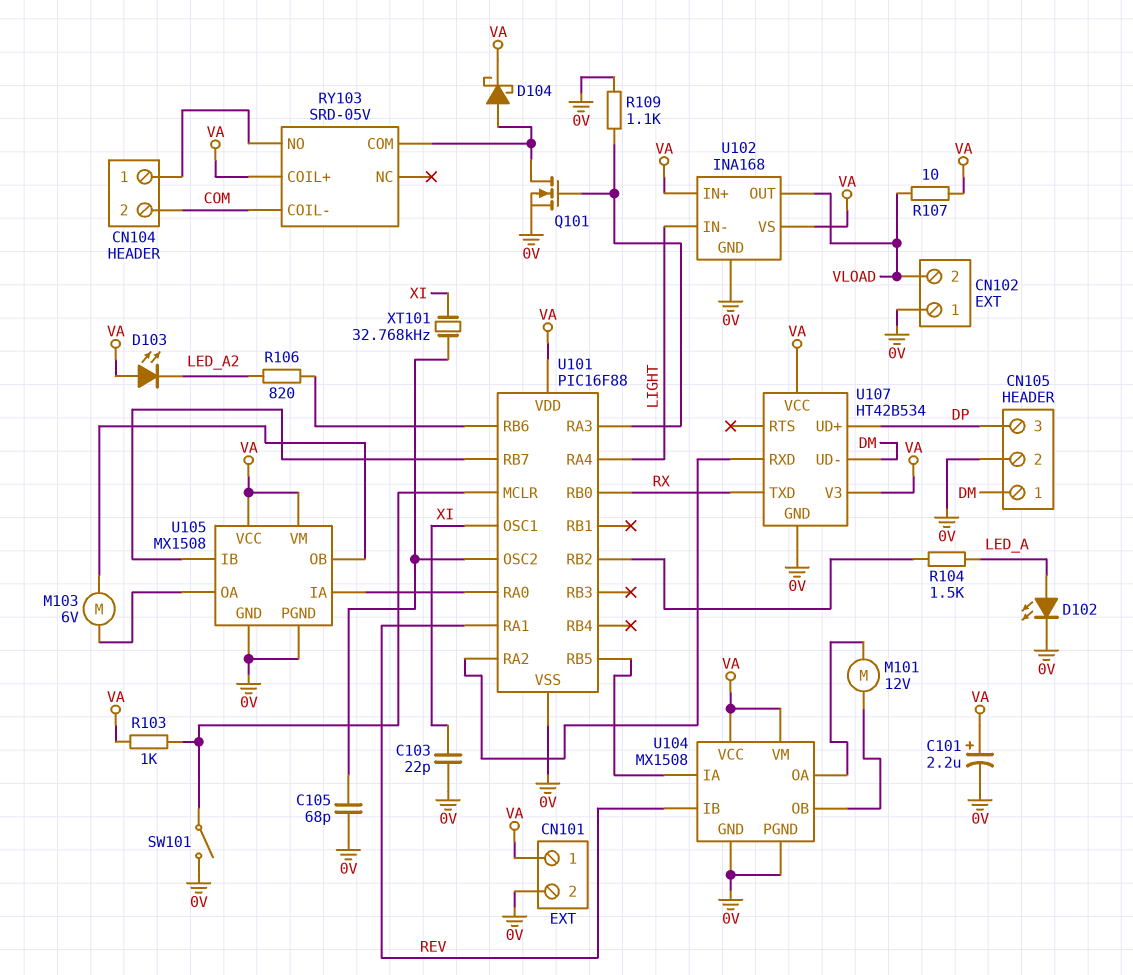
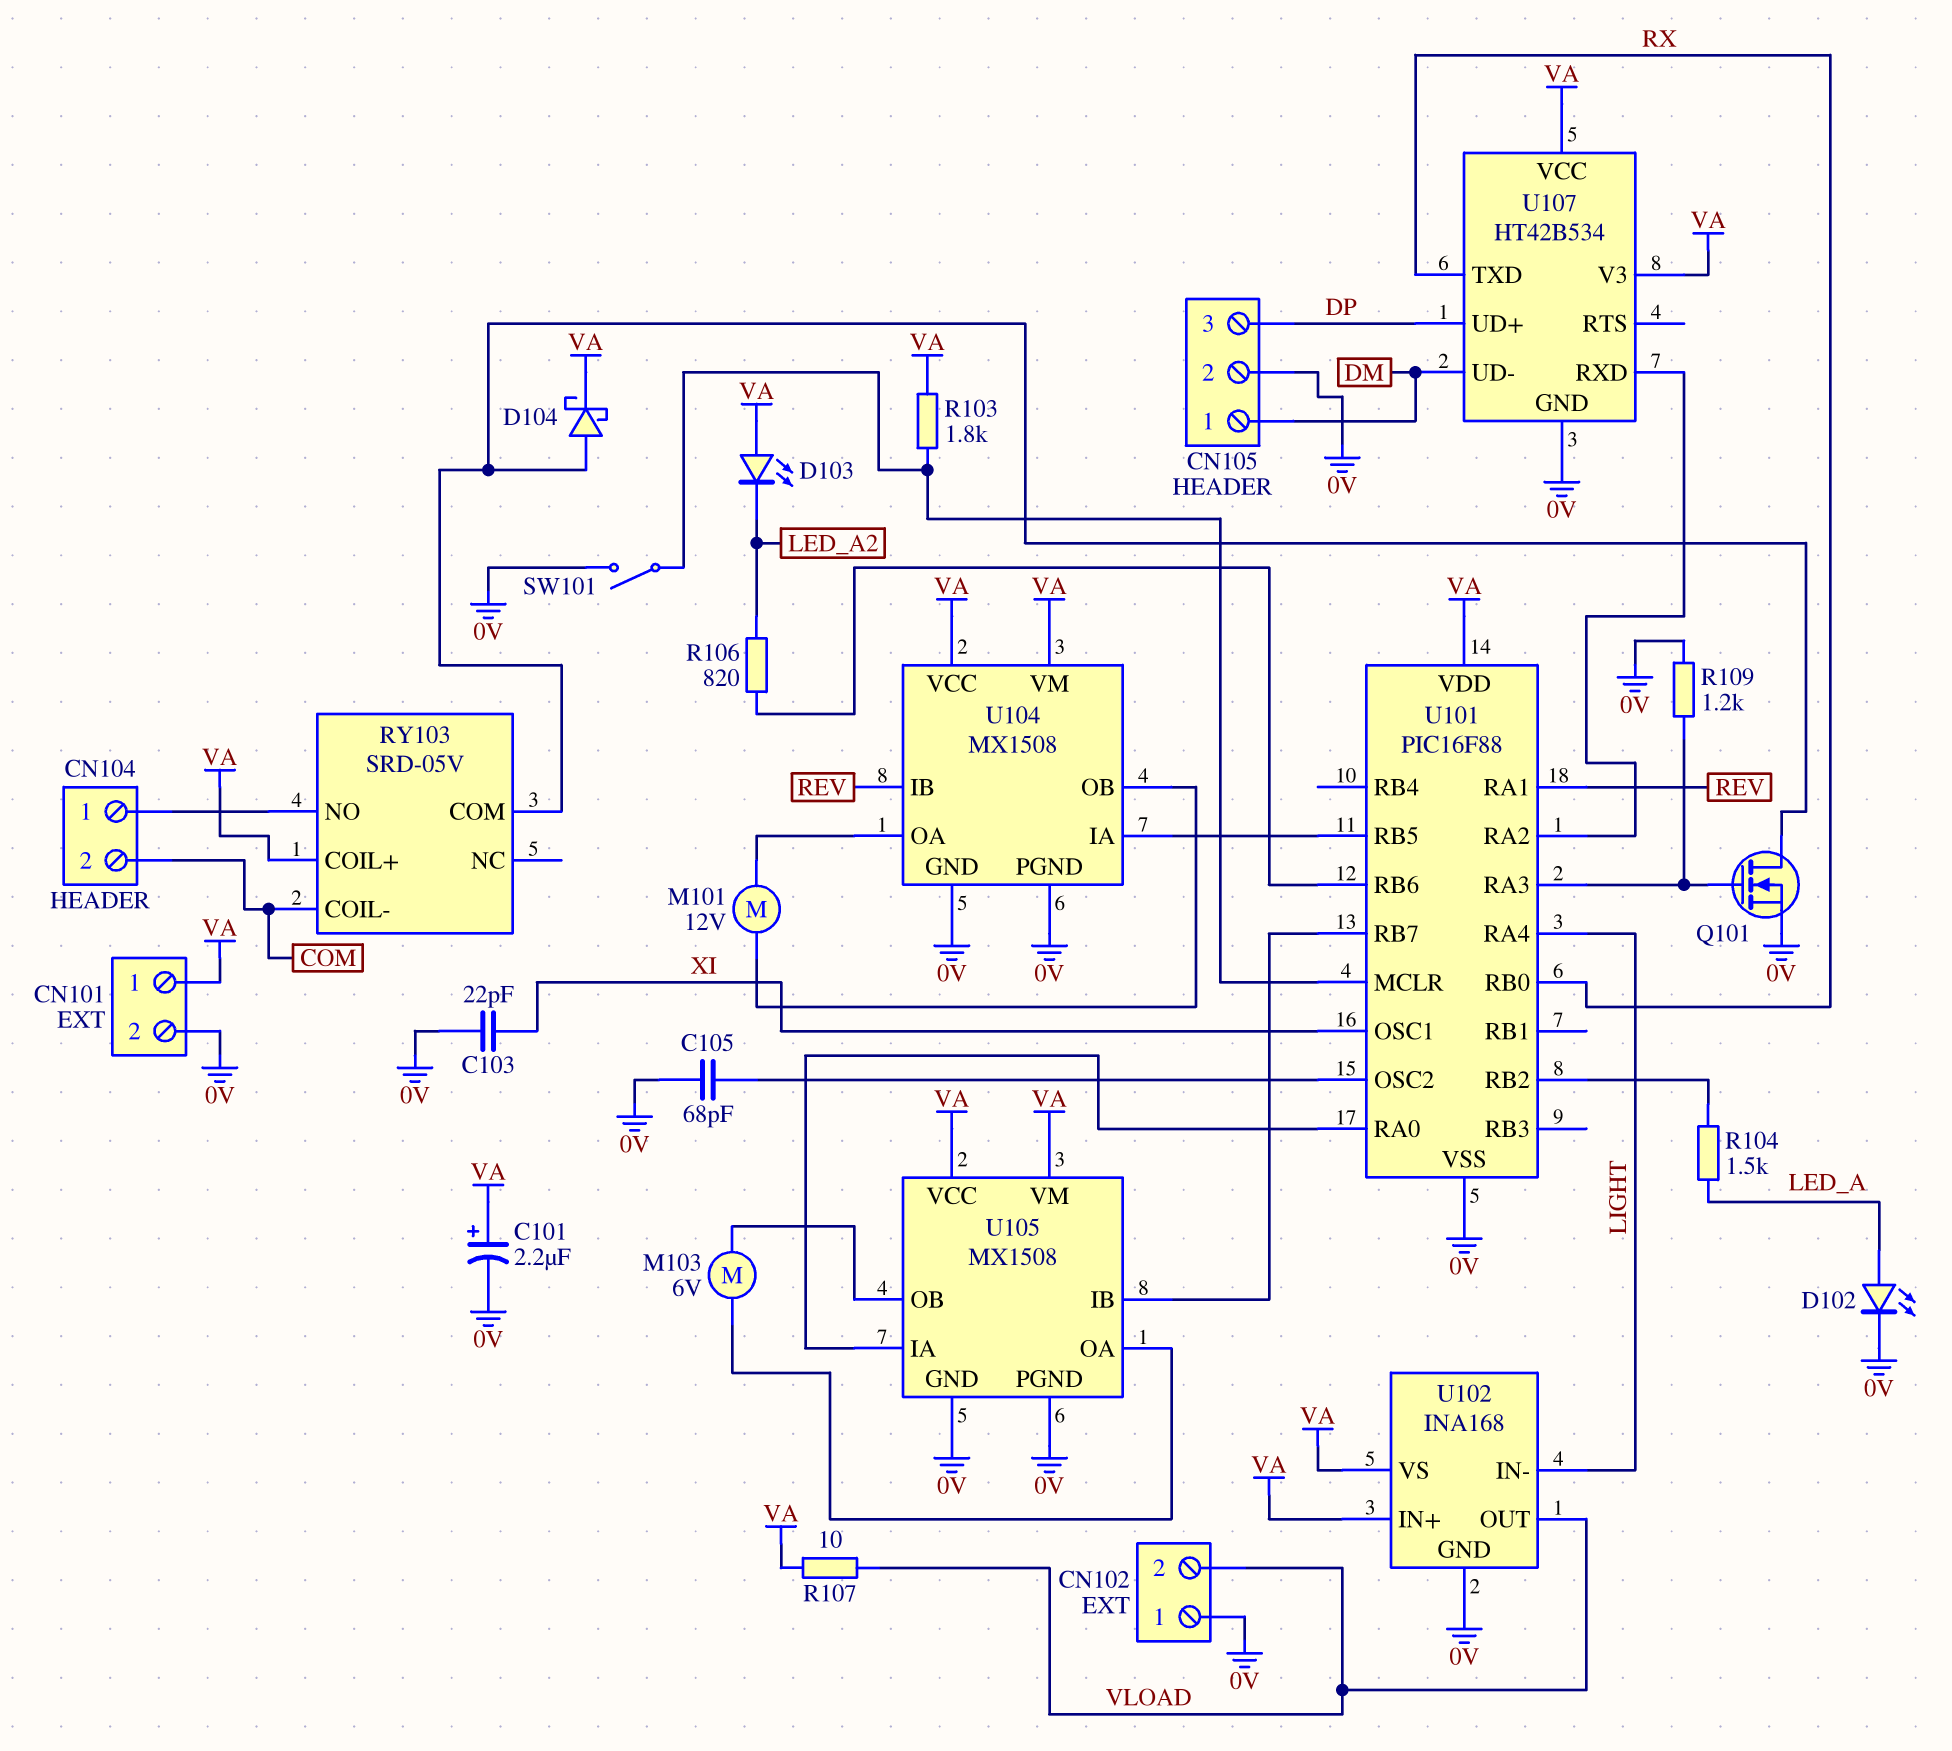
R103: 1k (U101/MCLR, VA) -> 1.8k (U101/MCLR, VA)
R109: 1.1k (0V, U101/RA3) -> 1.2k (0V, U101/RA3)
XT101: 32.768kHz (U101/OSC2, XI) -> none

